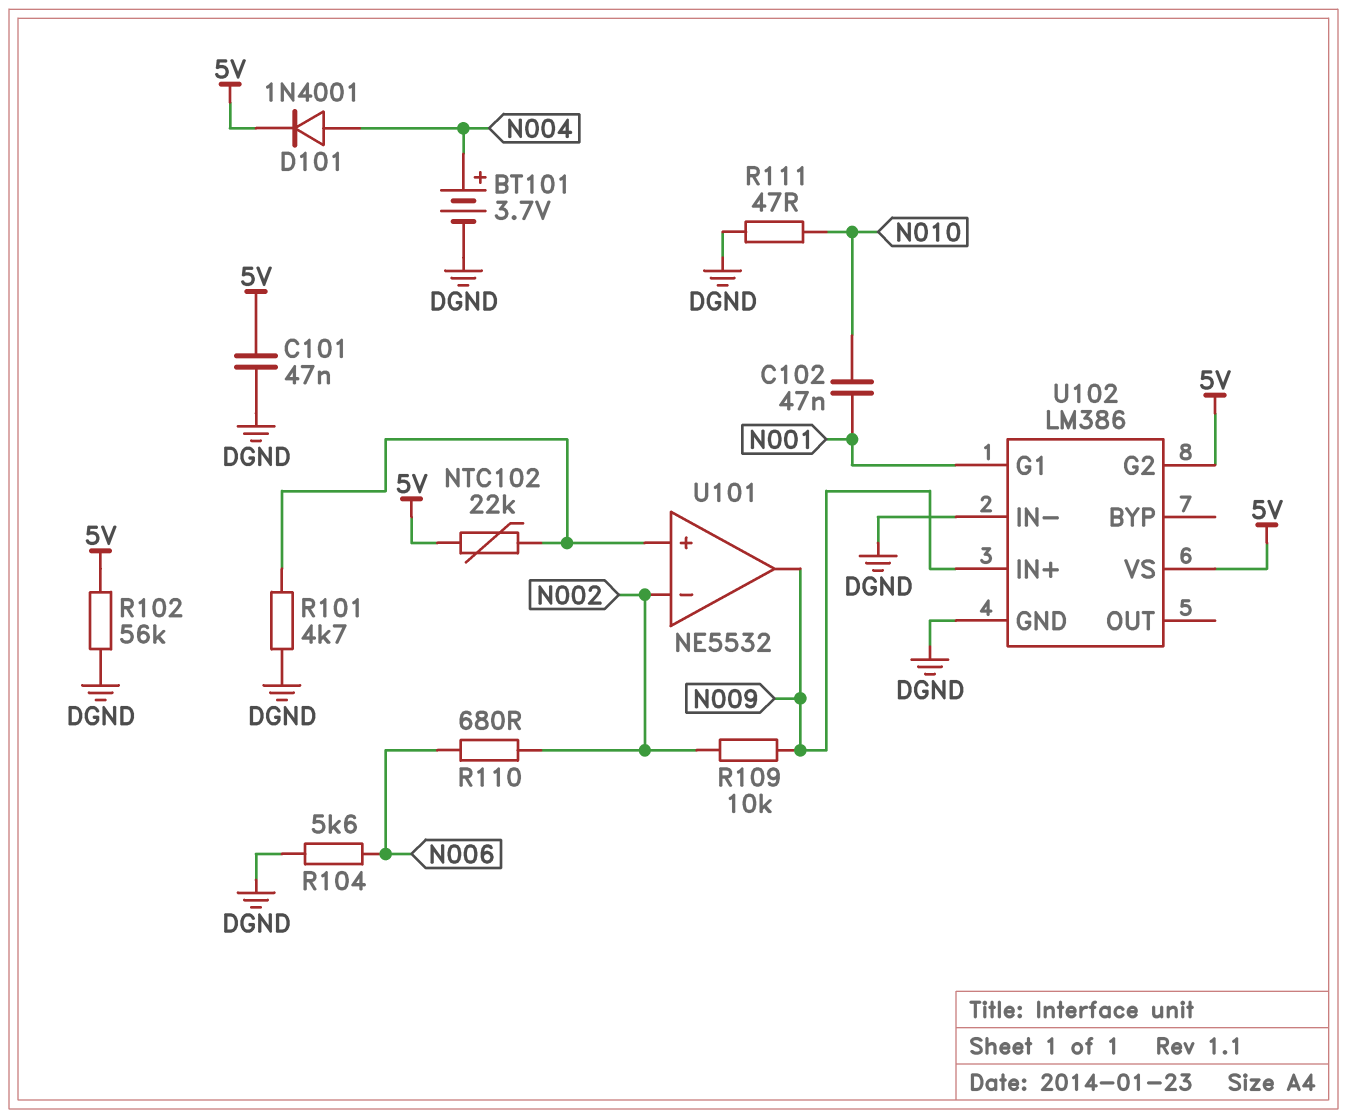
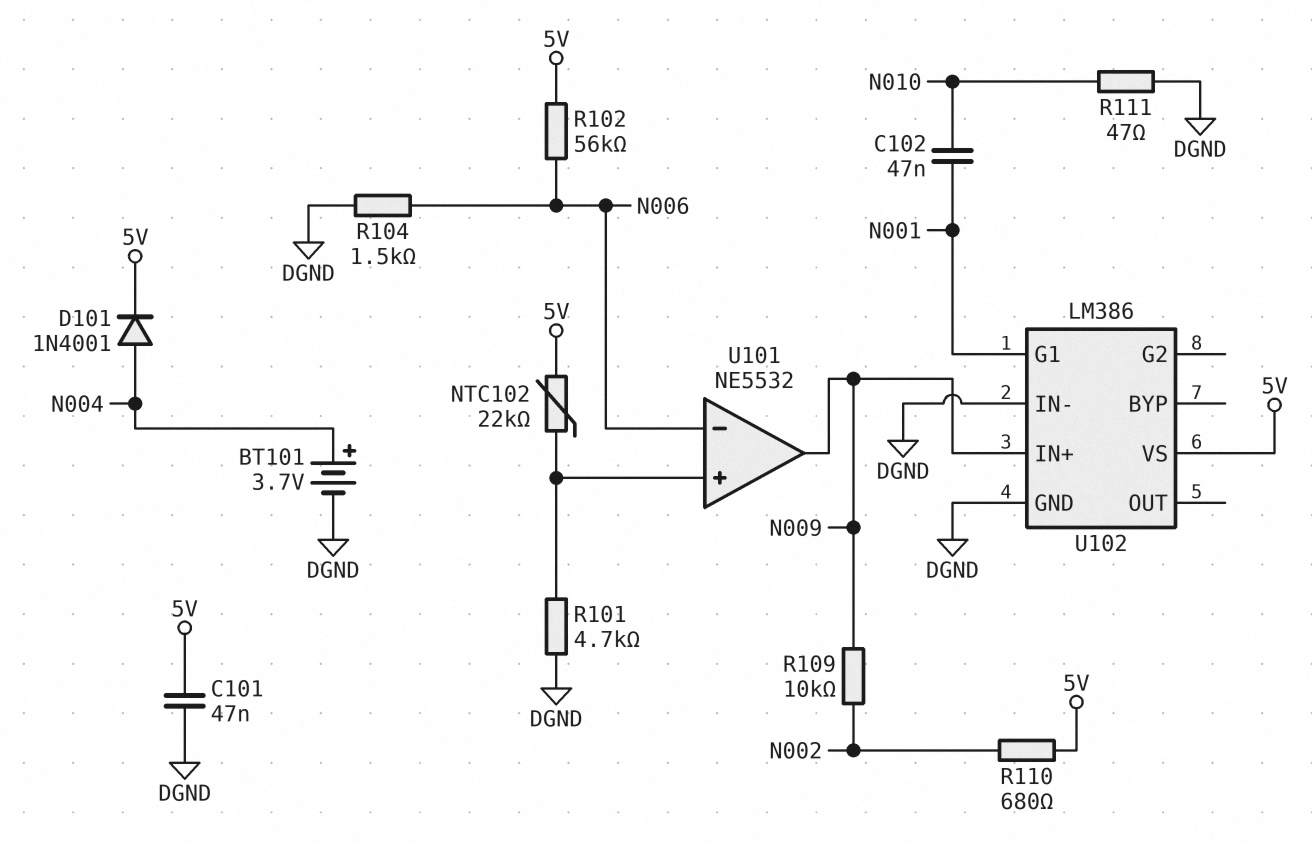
R102: 56k (5V, DGND) -> 56k (5V, N006)
R104: 5.6k (DGND, N006) -> 1.5k (DGND, N006)
R110: 680 (N002, N006) -> 680 (5V, N002)
U101 pin in-: N002 -> N006
U102 pin G2: 5V -> none

